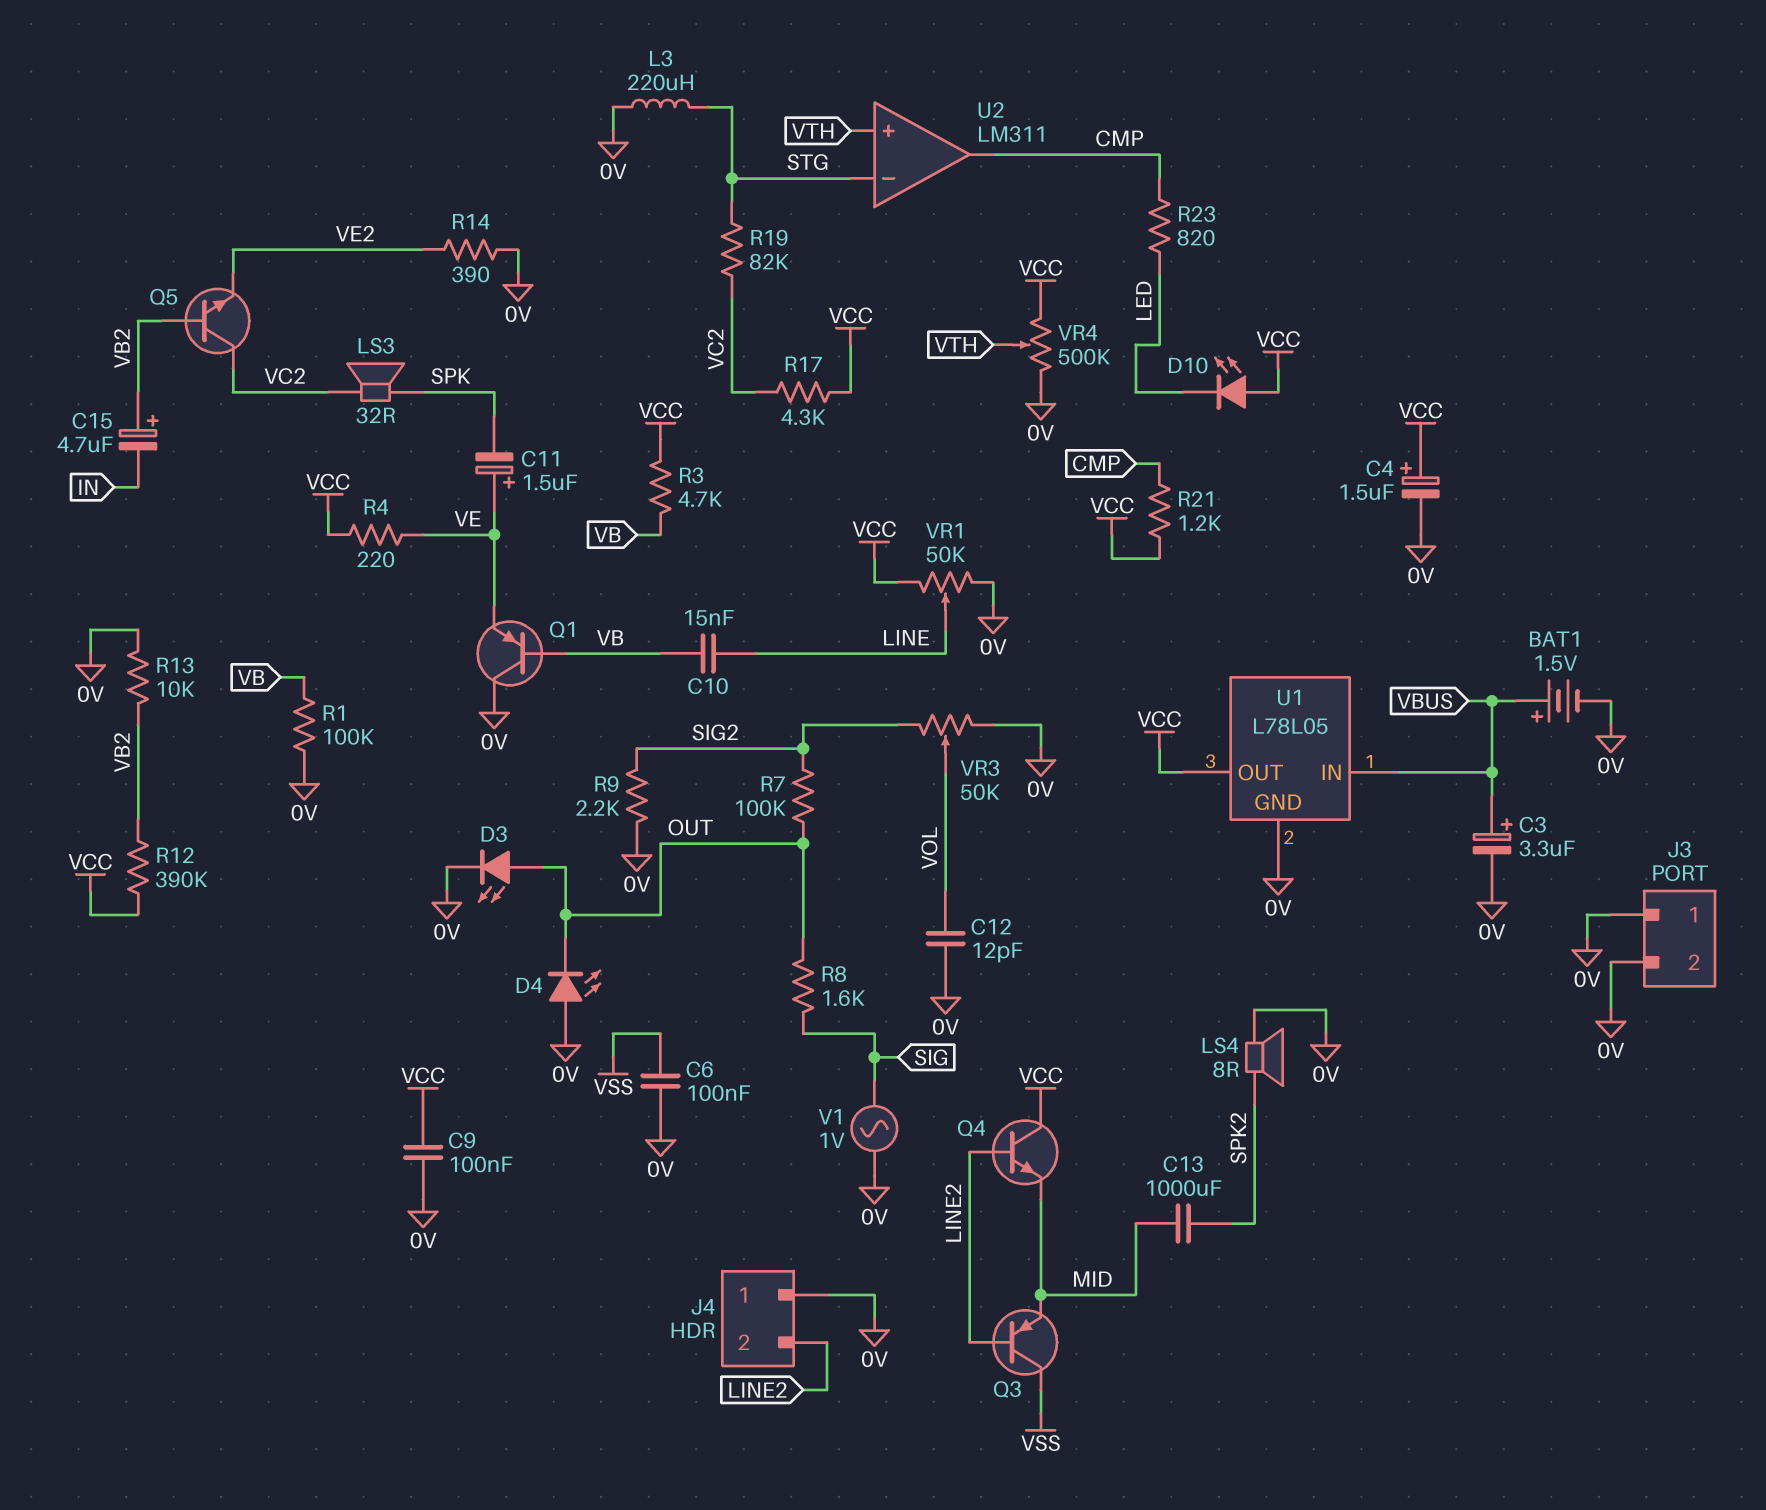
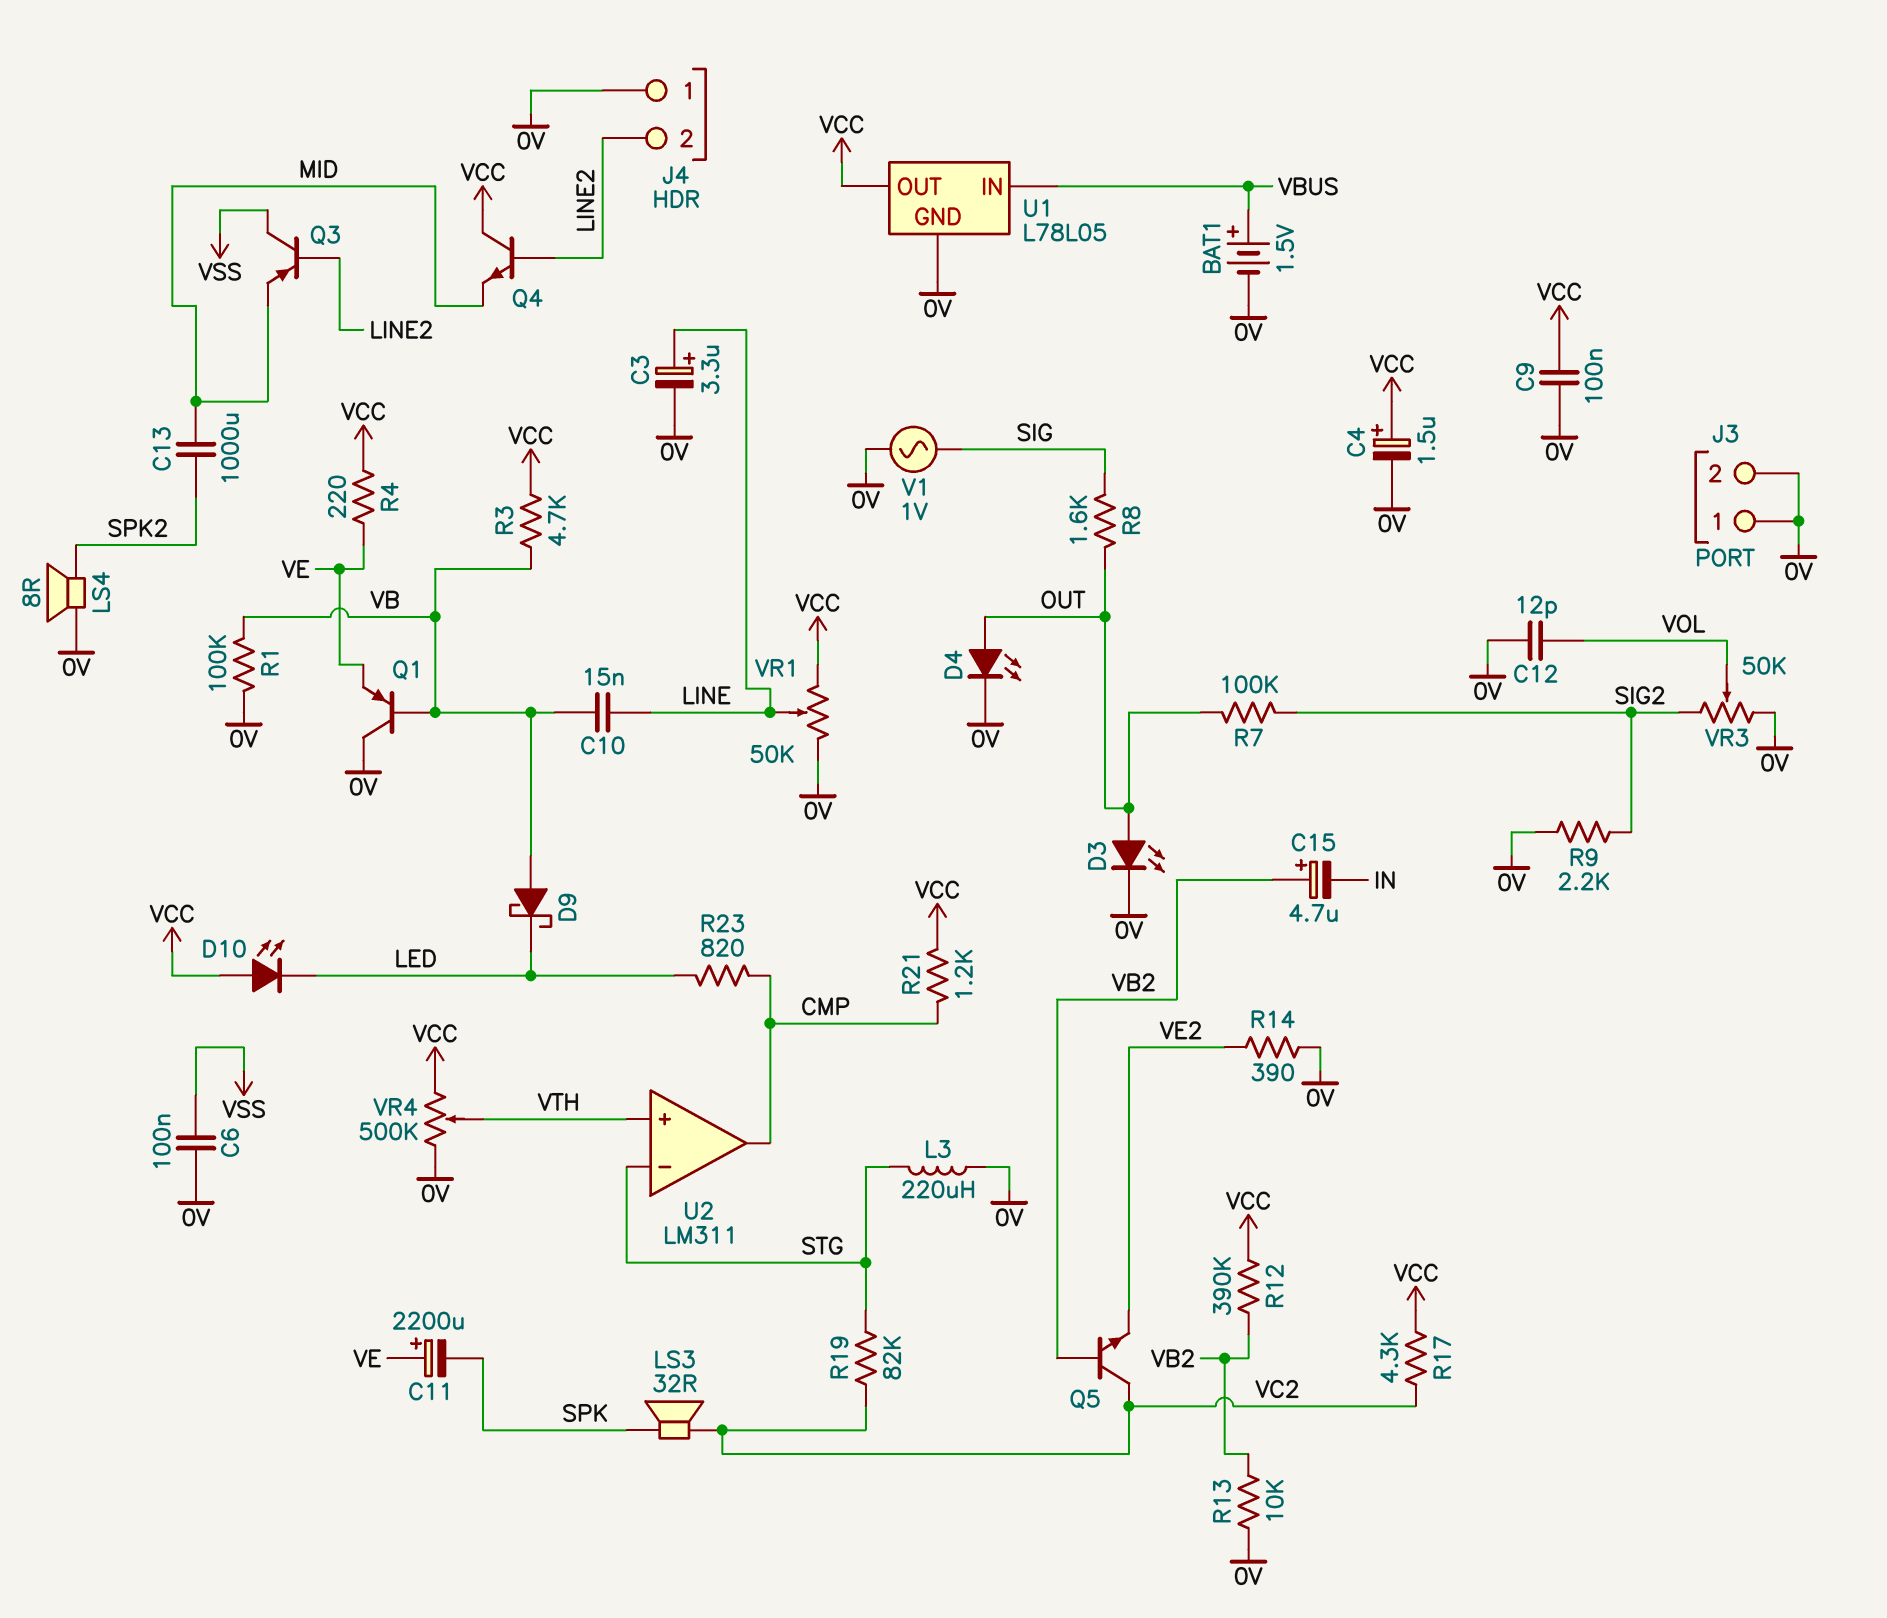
C3: 3.3uF (plus VBUS, minus 0V) -> 3.3uF (plus LINE, minus 0V)
C11: 1.5uF (plus VE, minus SPK) -> 2200uF (plus VE, minus SPK)
D4: LED (A 0V, K OUT) -> LED (A OUT, K 0V)
D9: none -> schottky (A VB, K LED)

